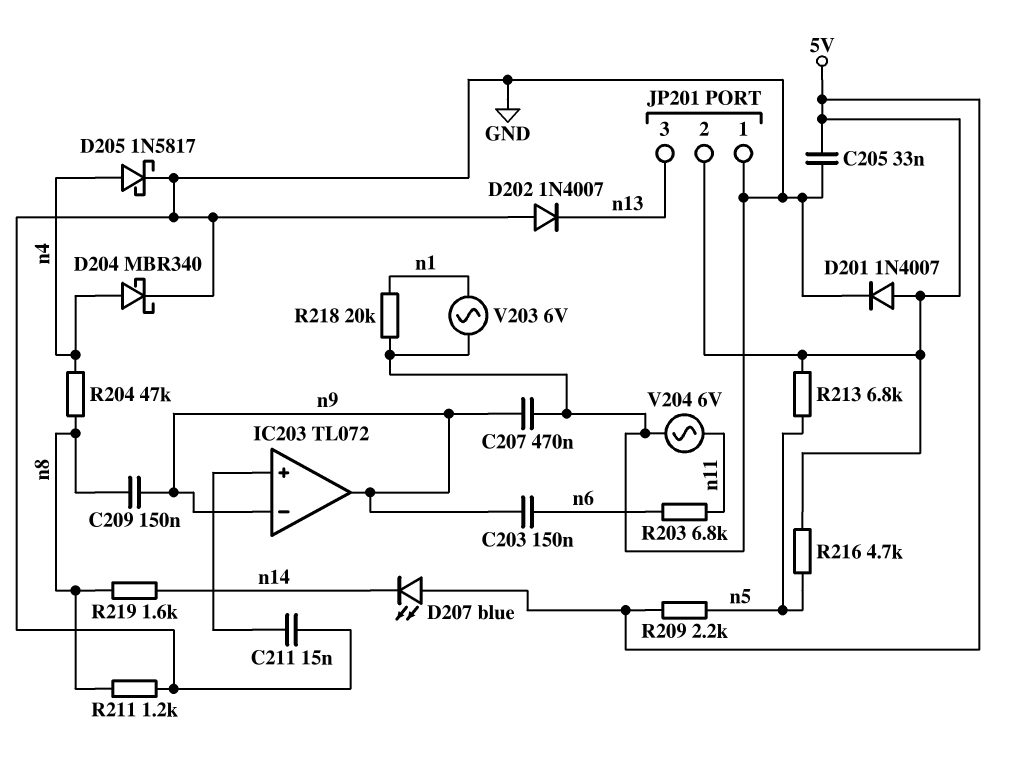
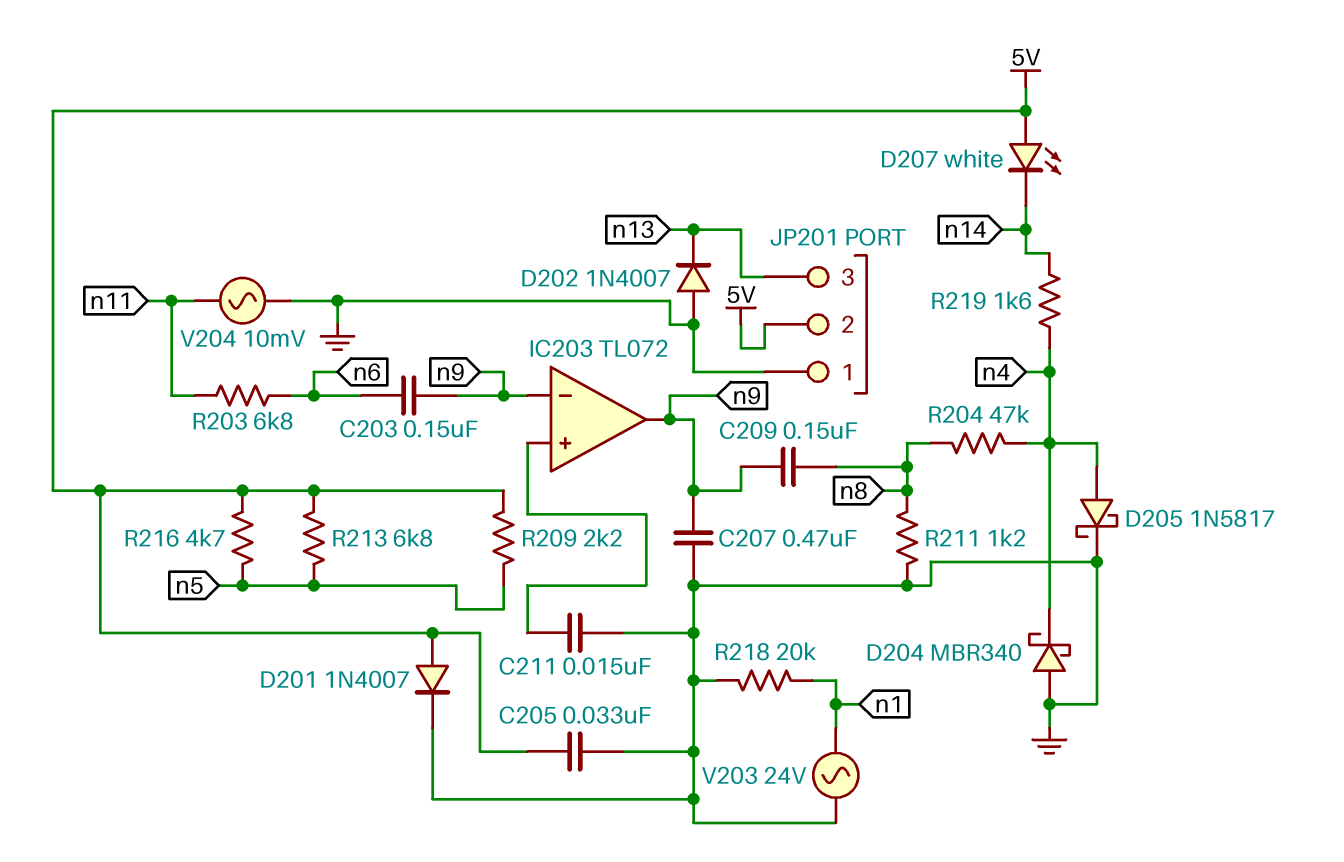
D204: schottky MBR340 (A n4, K GND) -> schottky MBR340 (A GND, K n4)
D207: LED blue (A 5V, K n14) -> LED white (A 5V, K n14)
R219: 1.6k (n8, n14) -> 1.6k (n4, n14)
V203: AC 6V (GND, n1) -> AC 24V (GND, n1)
V204: AC 6V (GND, n11) -> AC 10mV (GND, n11)

